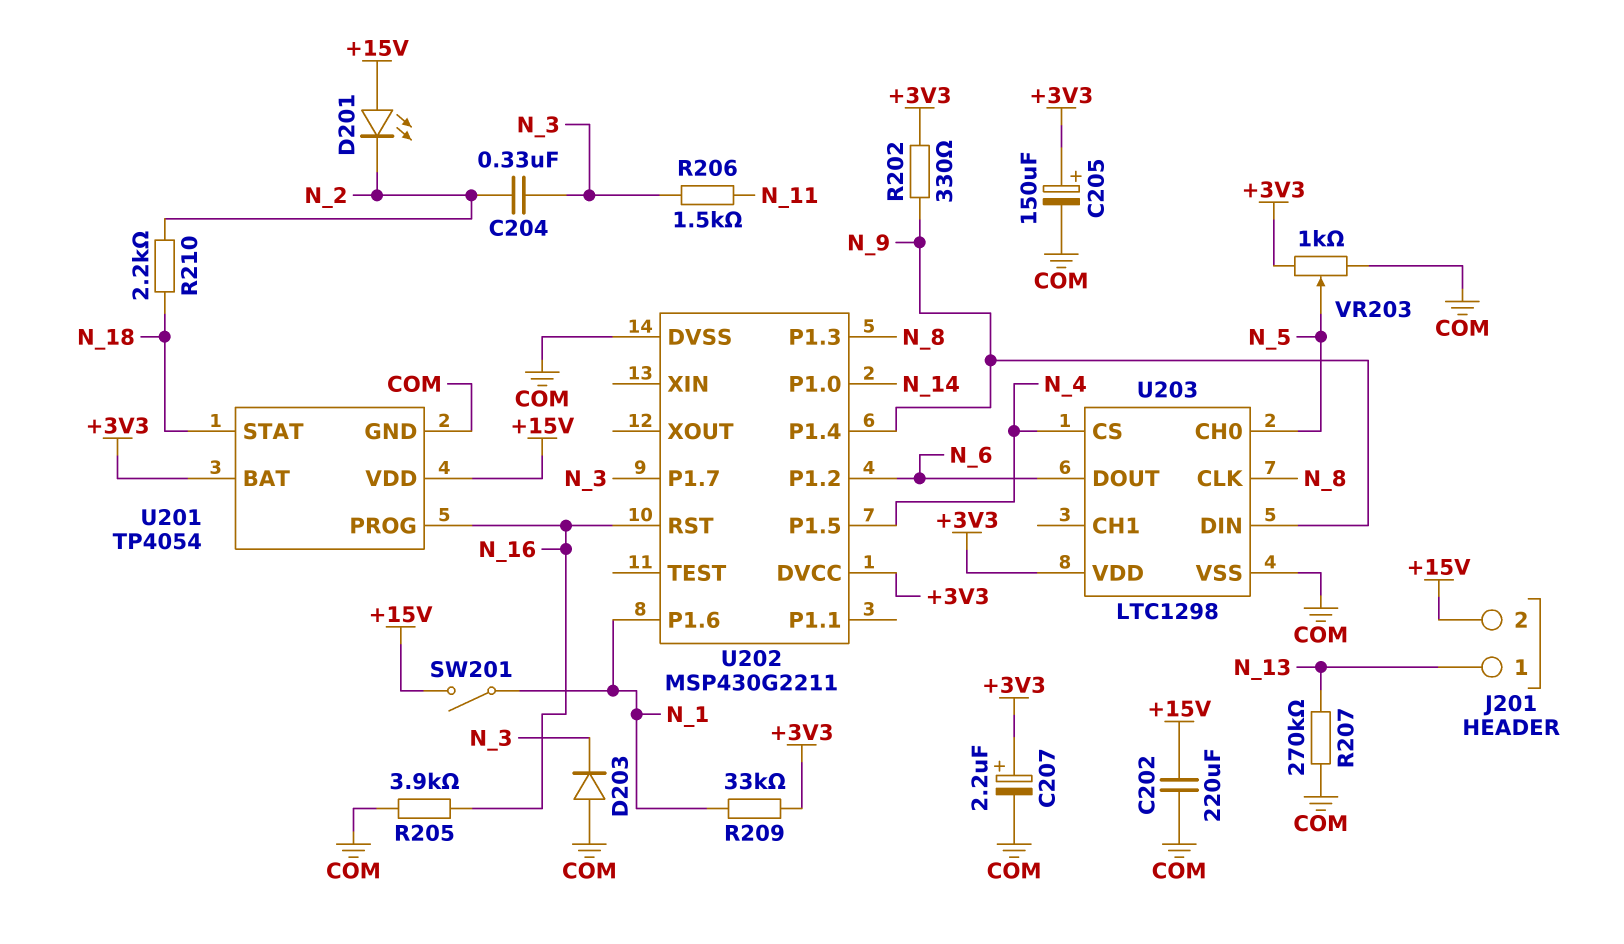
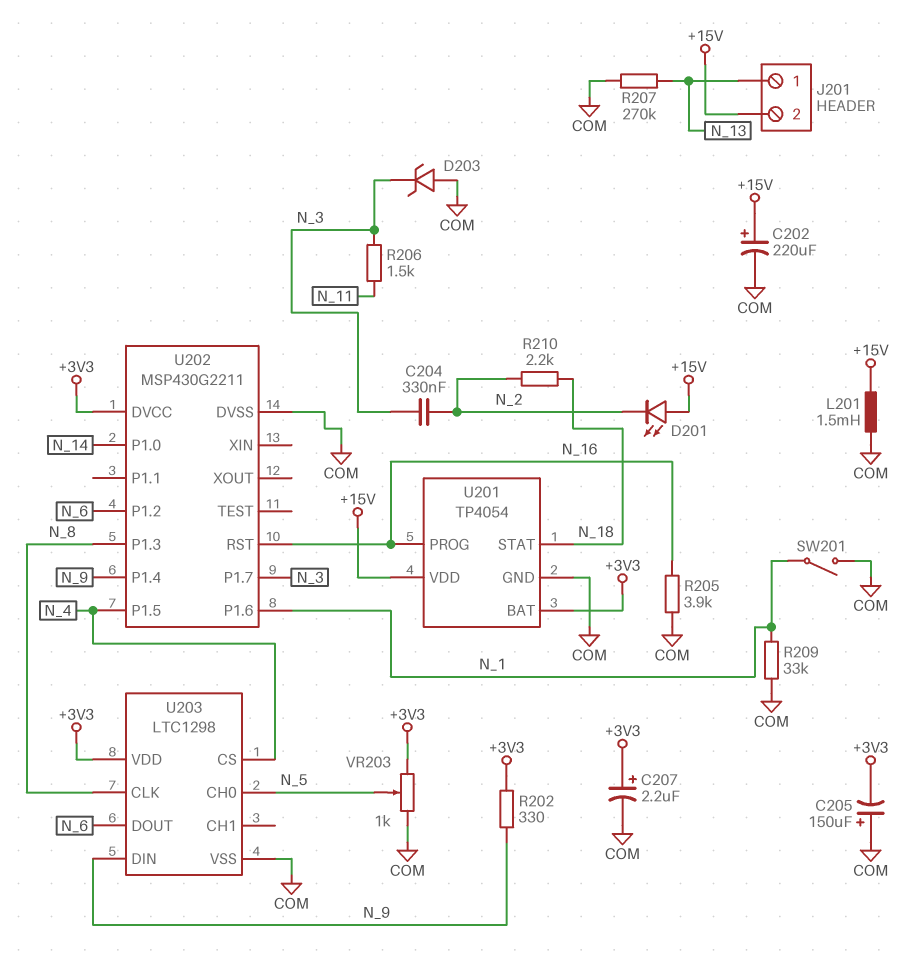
C202: 220uF (+15V, COM) -> 220uF (plus +15V, minus COM)
C205: 150uF (plus +3V3, minus COM) -> 150uF (plus COM, minus +3V3)
D203: diode (A COM, K N_3) -> zener (A COM, K N_3)
L201: none -> 1.5mH (+15V, COM)
R209: 33k (+3V3, N_1) -> 33k (COM, N_1)
SW201: switch (+15V, N_1) -> switch (COM, N_1)

